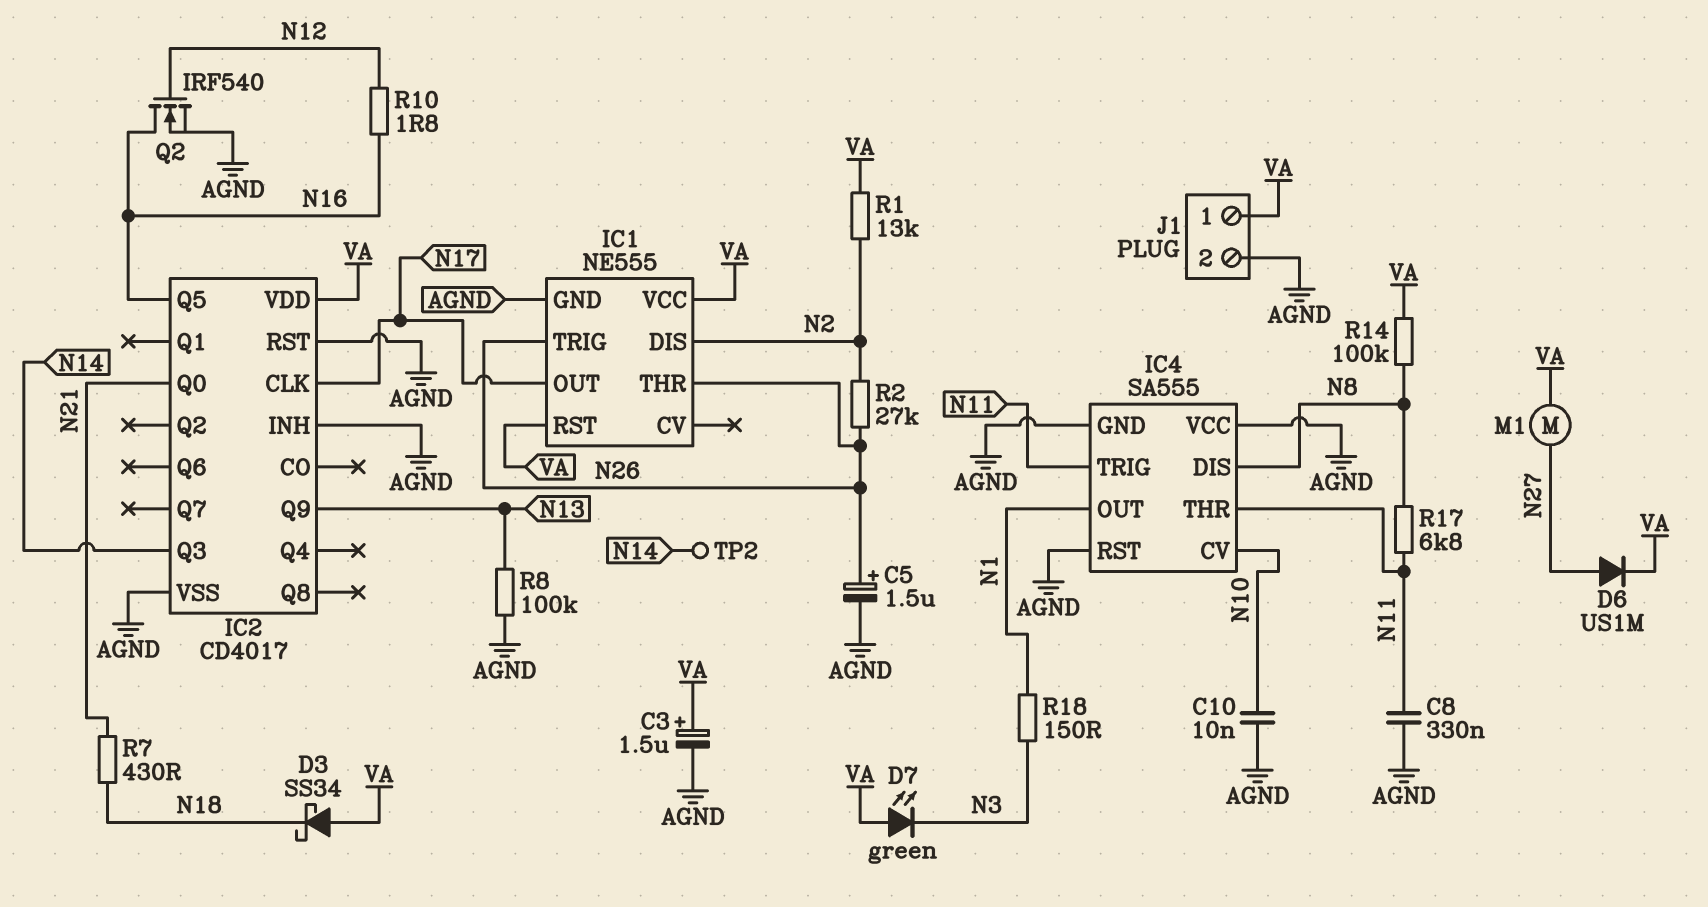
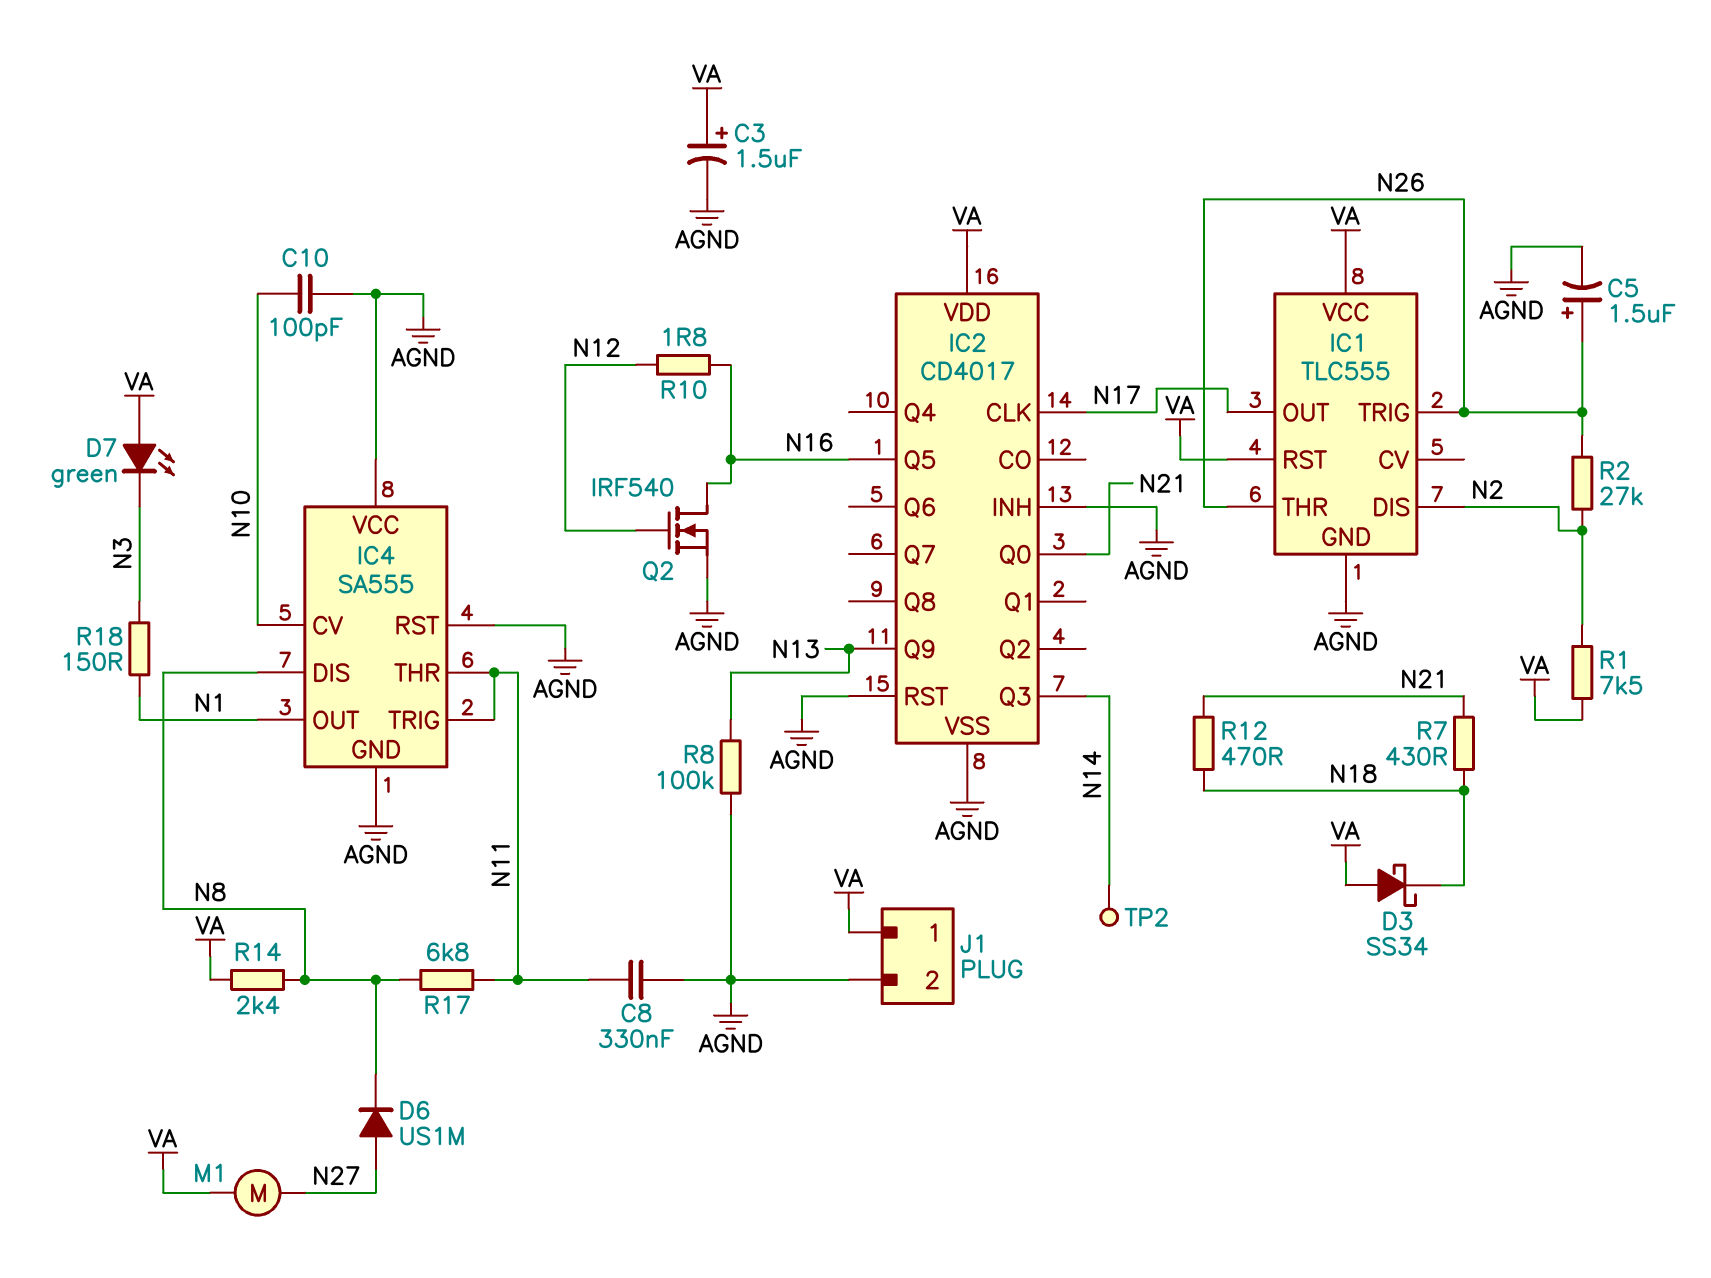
C10: 10nF (AGND, N10) -> 100pF (AGND, N10)
D6: diode US1M (A N27, K VA) -> diode US1M (A N27, K N8)
IC1: NE555 -> TLC555
R1: 13k (N2, VA) -> 7.5k (N2, VA)
R12: none -> 470 (N18, N21)
R14: 100k (N8, VA) -> 2.4k (N8, VA)

